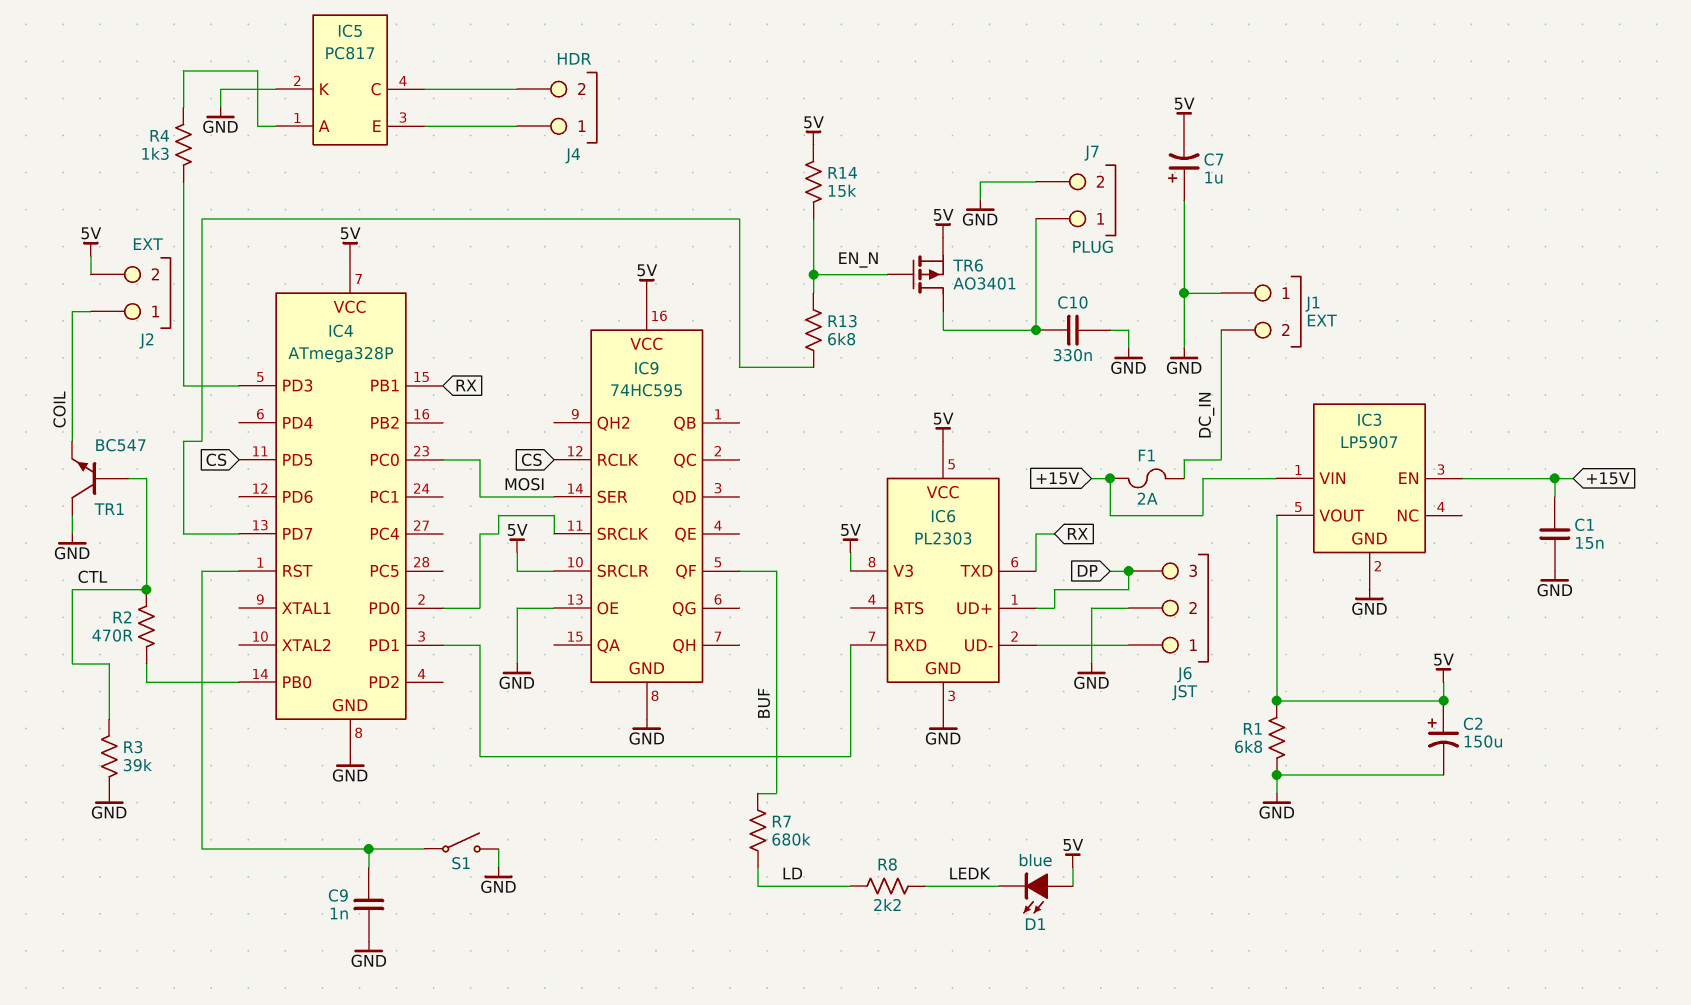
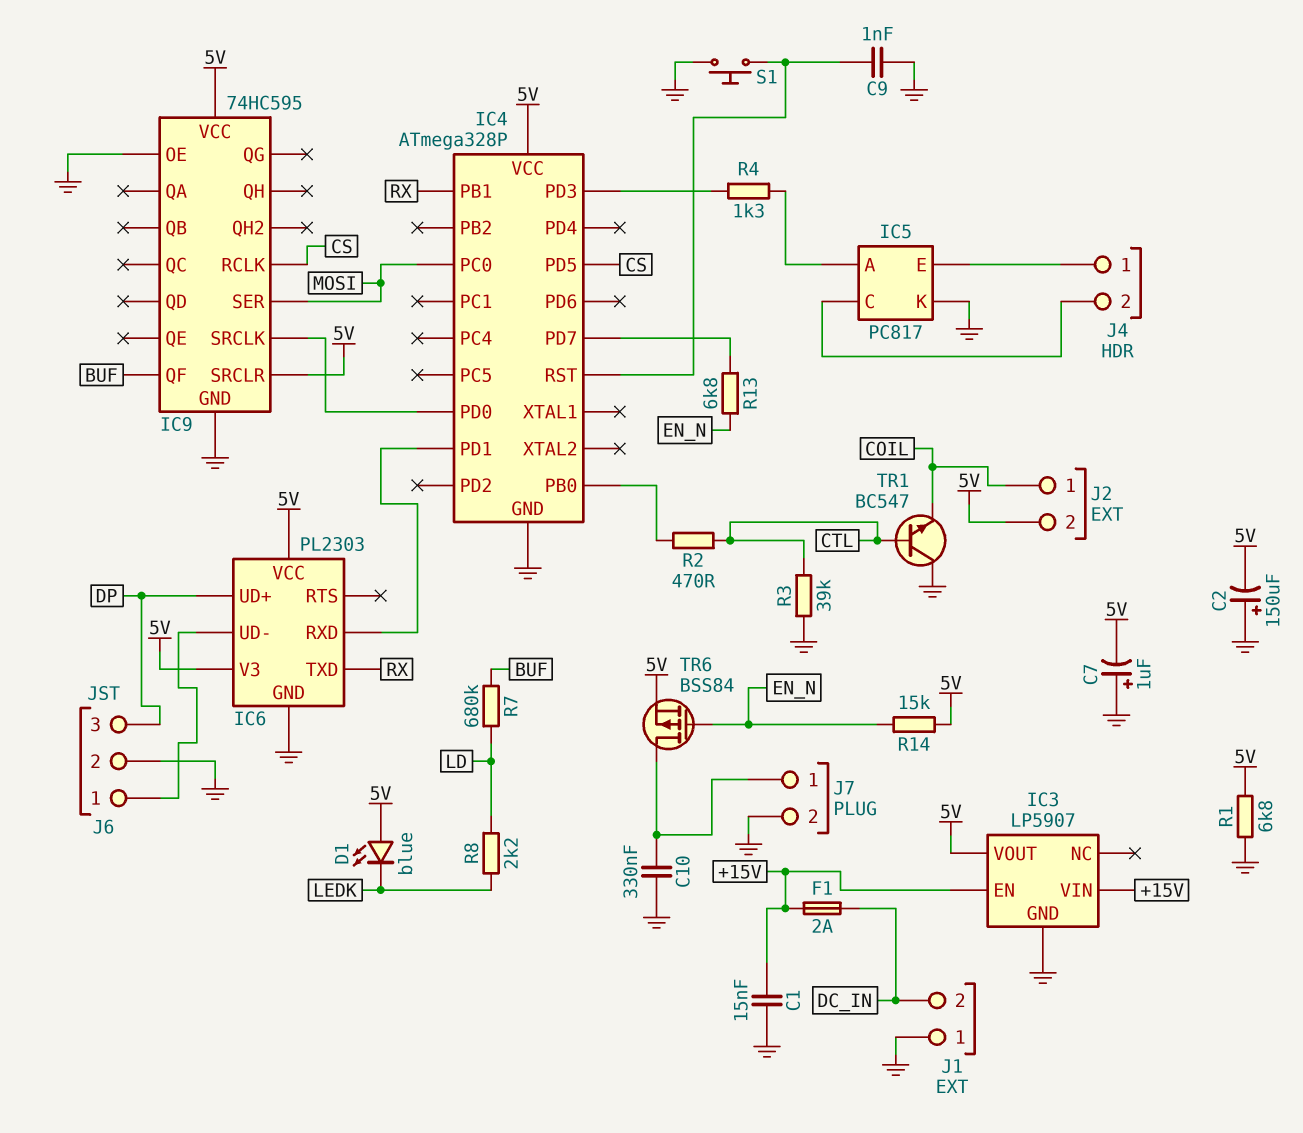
C2: 150uF (plus 5V, minus GND) -> 150uF (plus GND, minus 5V)
S1: switch (GND, IC4/RST) -> button (GND, IC4/RST)
TR6: PMOS AO3401 (G EN_N, D J7/1, S 5V) -> PMOS BSS84 (G EN_N, D J7/1, S 5V)

